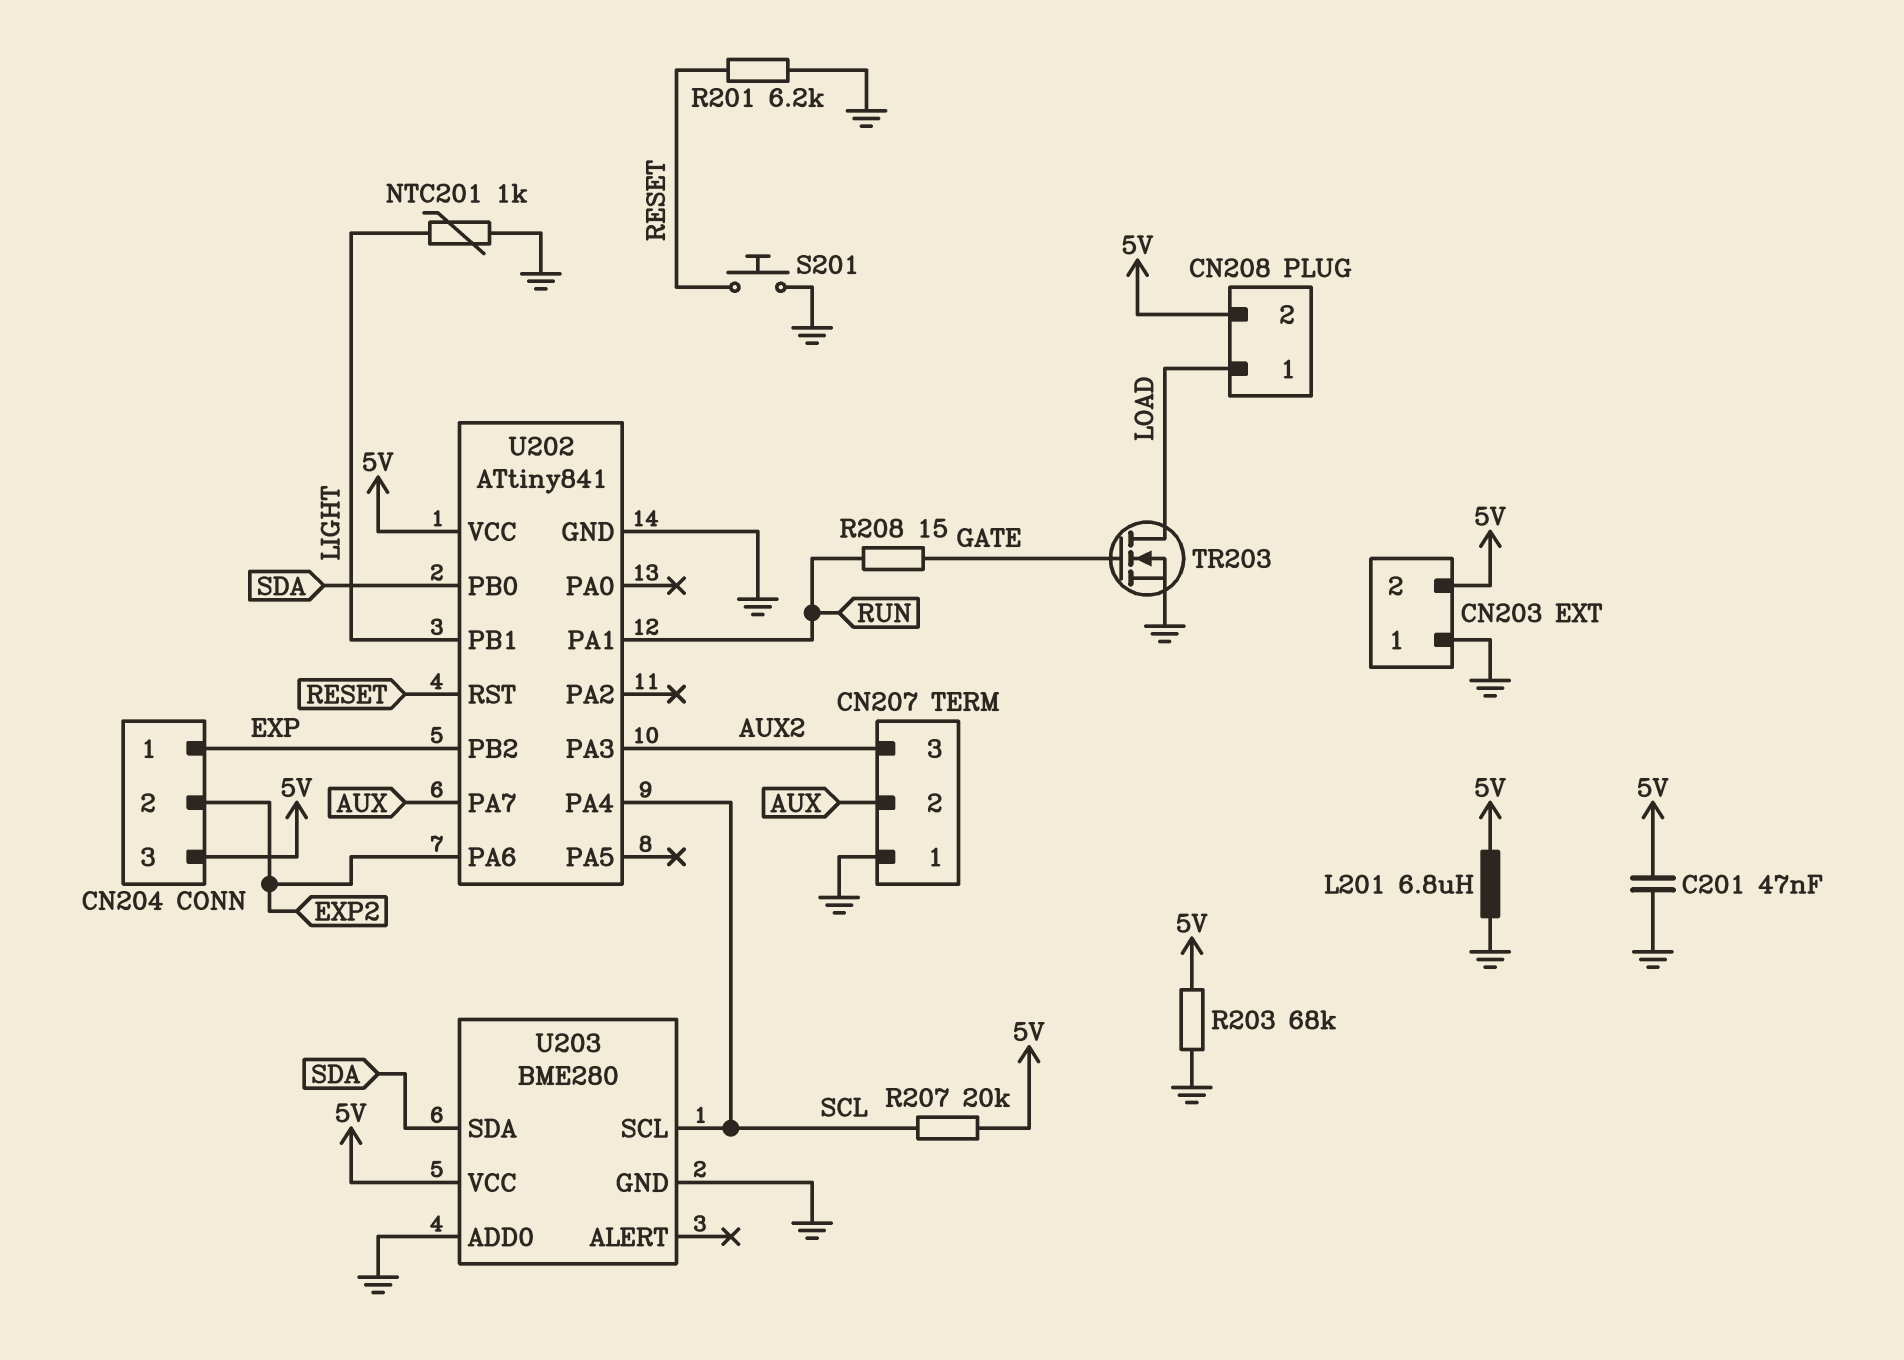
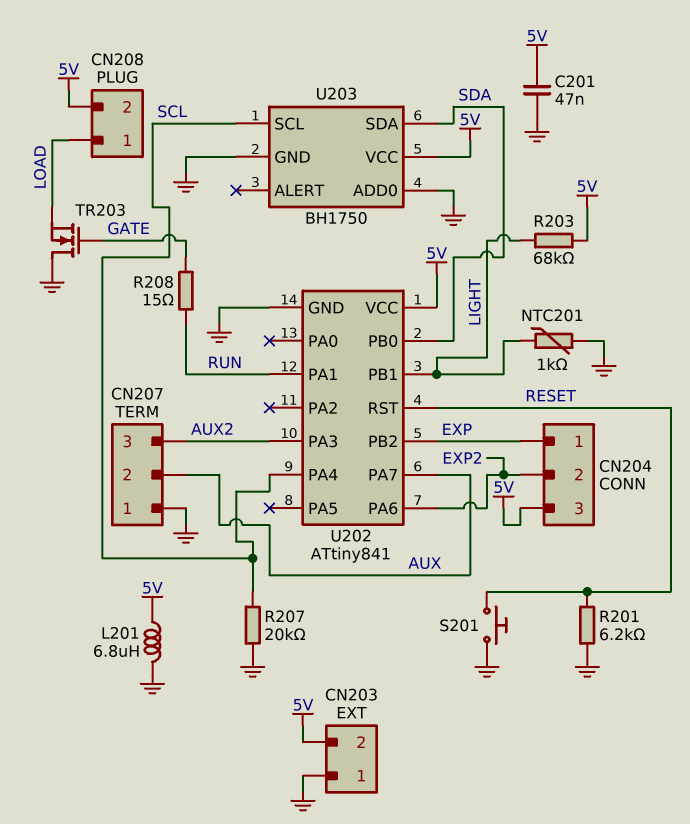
R203: 68k (5V, GND) -> 68k (5V, LIGHT)
R207: 20k (5V, SCL) -> 20k (GND, SCL)
TR203: NMOS (G GATE, D LOAD, S GND) -> NMOS (G GATE, D GND, S LOAD)
U203: BME280 -> BH1750

